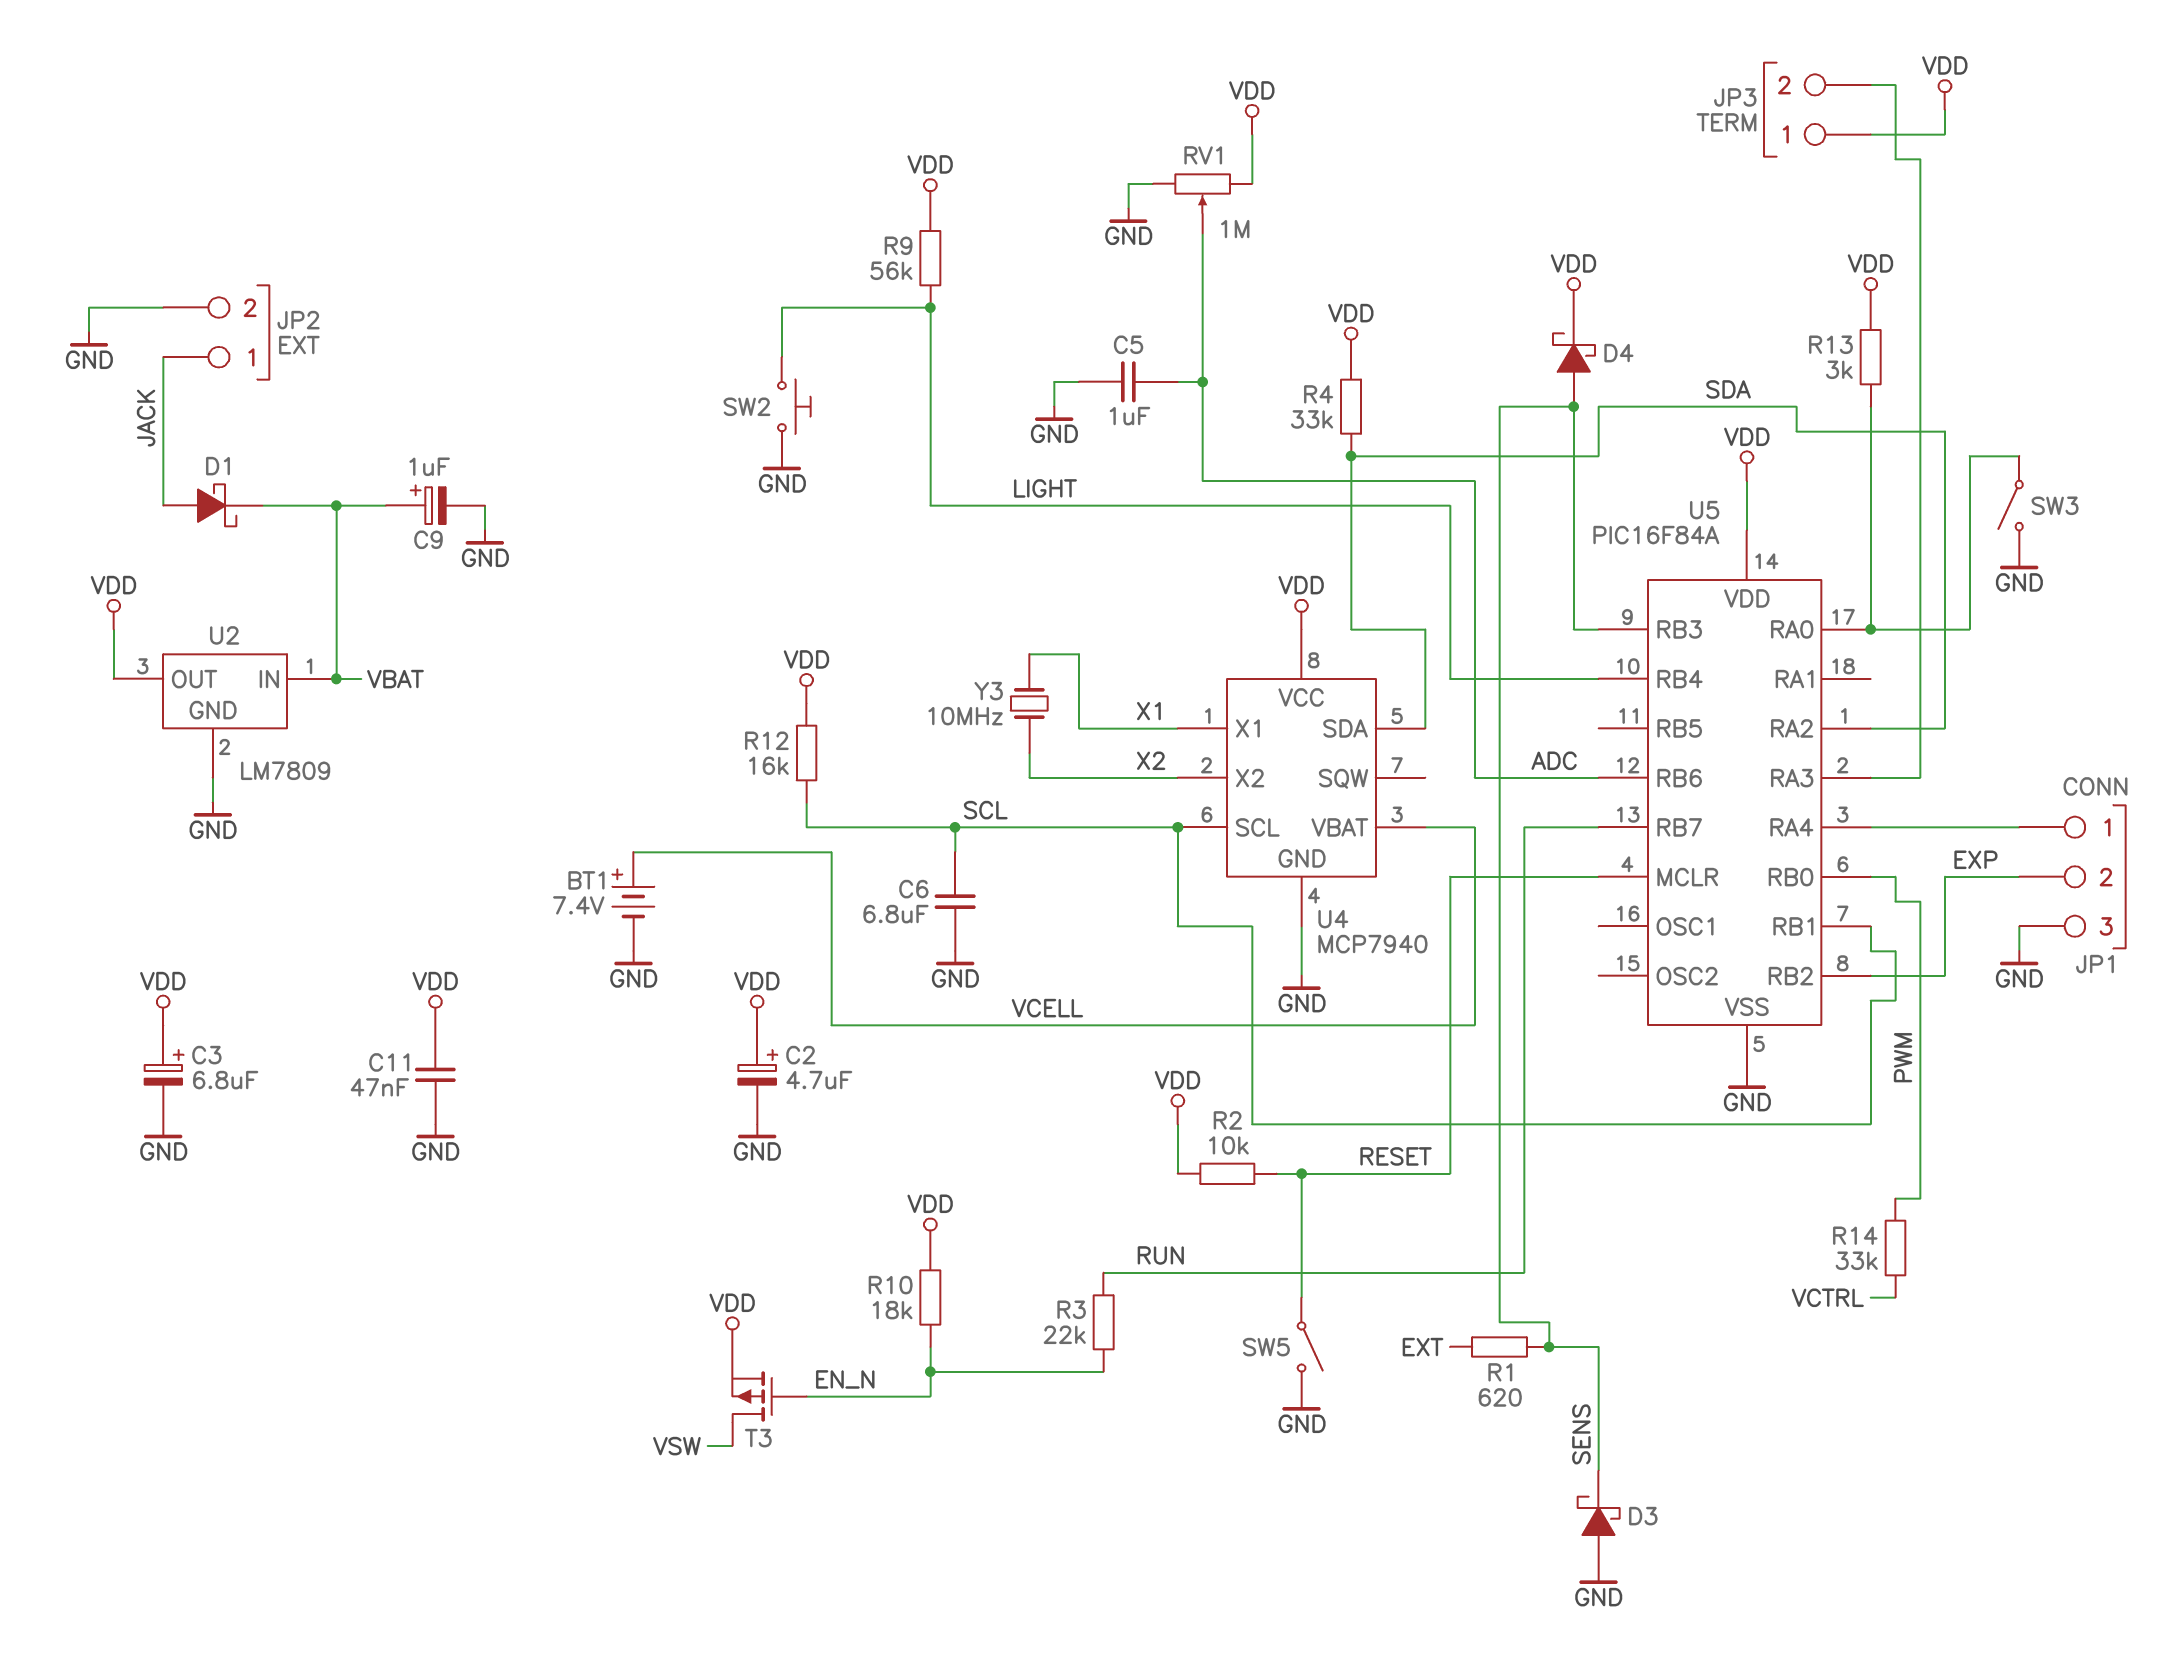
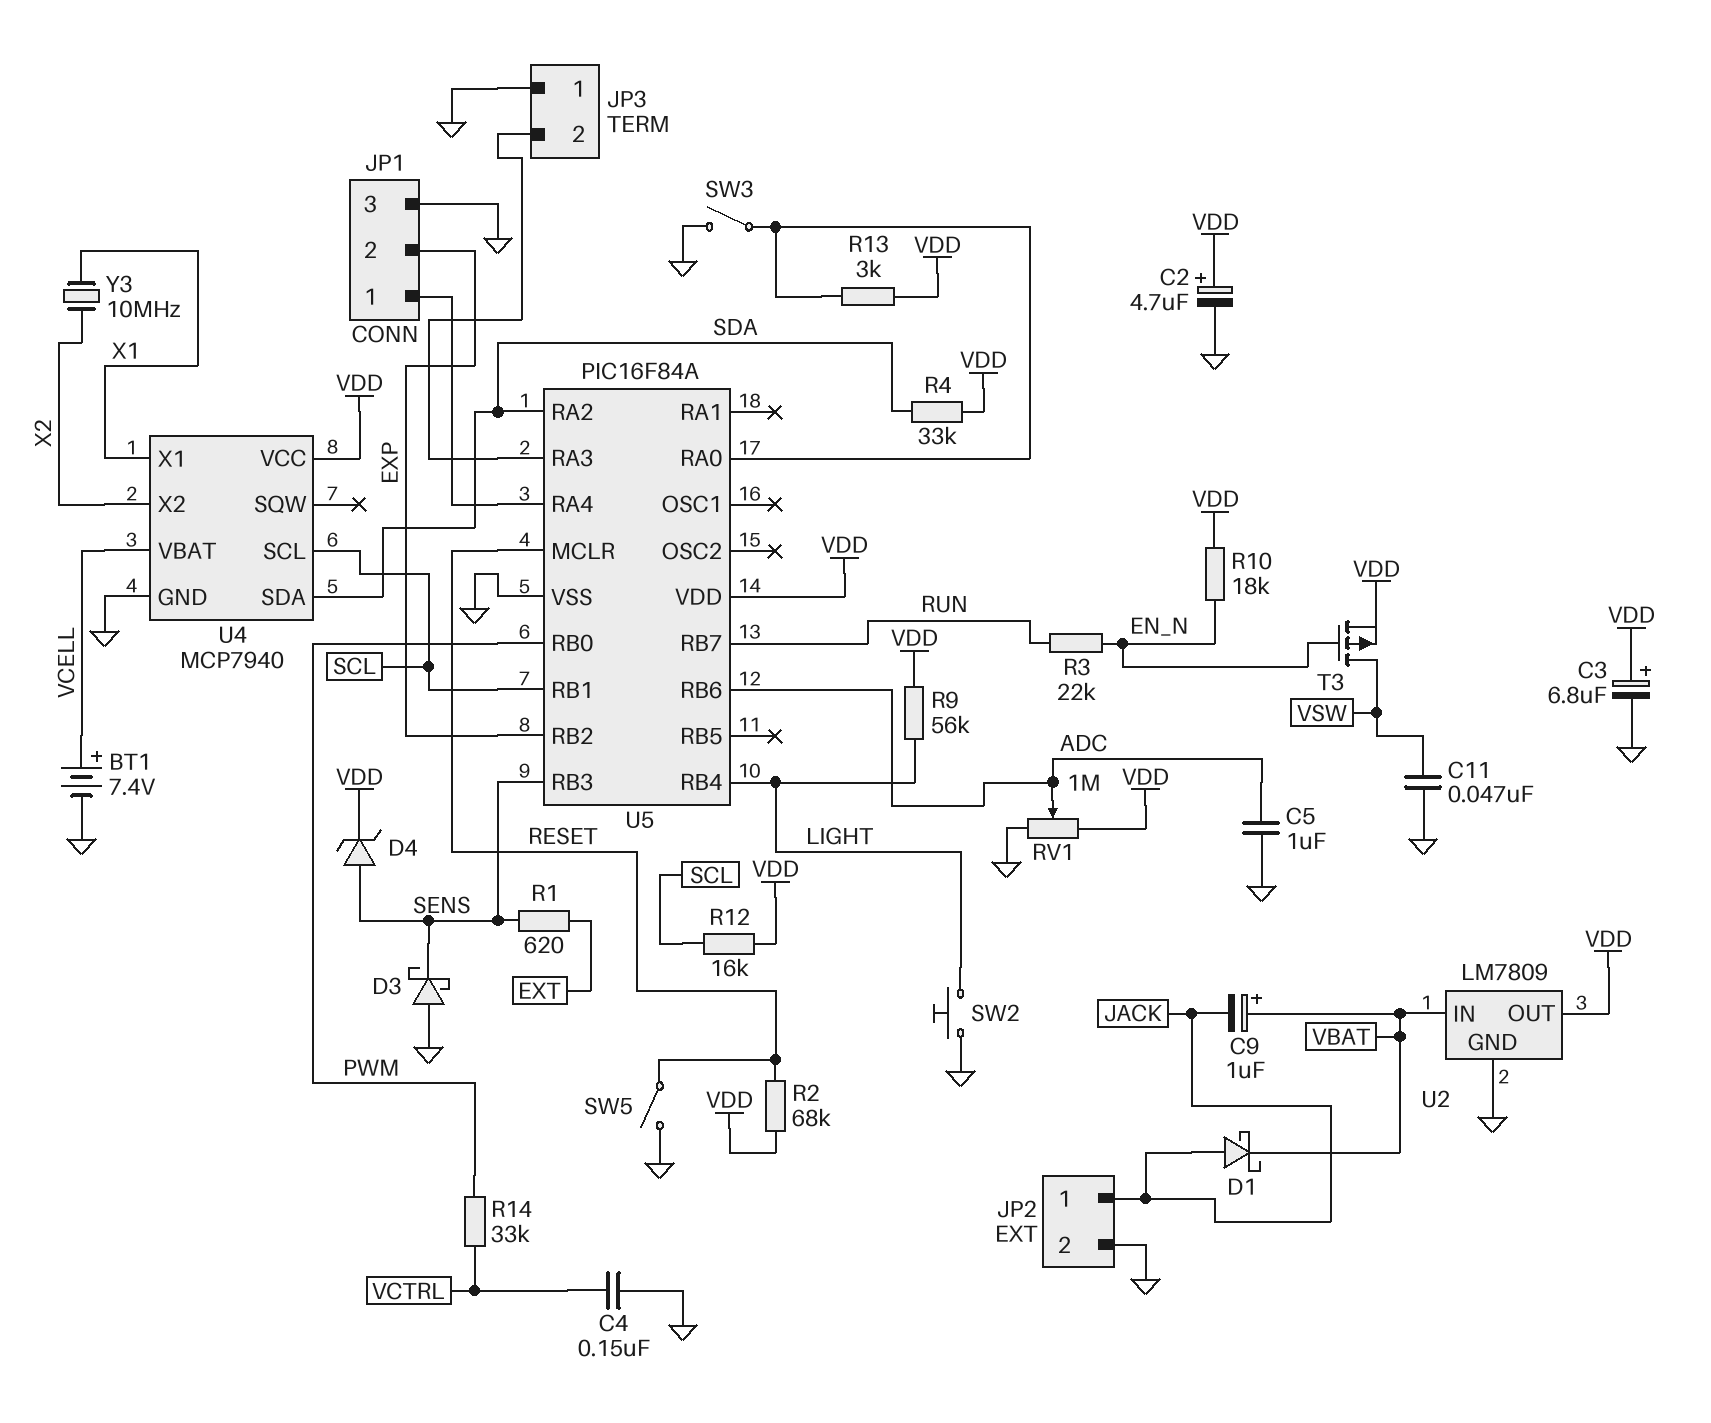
C4: none -> 150nF (GND, VCTRL)
C6: 6.8uF (GND, SCL) -> none
C9: 1uF (plus VBAT, minus GND) -> 1uF (plus VBAT, minus JACK)
C11: 47nF (GND, VDD) -> 47nF (GND, VSW)
D4: schottky (A SENS, K VDD) -> zener (A SENS, K VDD)
JP3 pin 1: VDD -> GND
R2: 10k (RESET, VDD) -> 68k (RESET, VDD)

